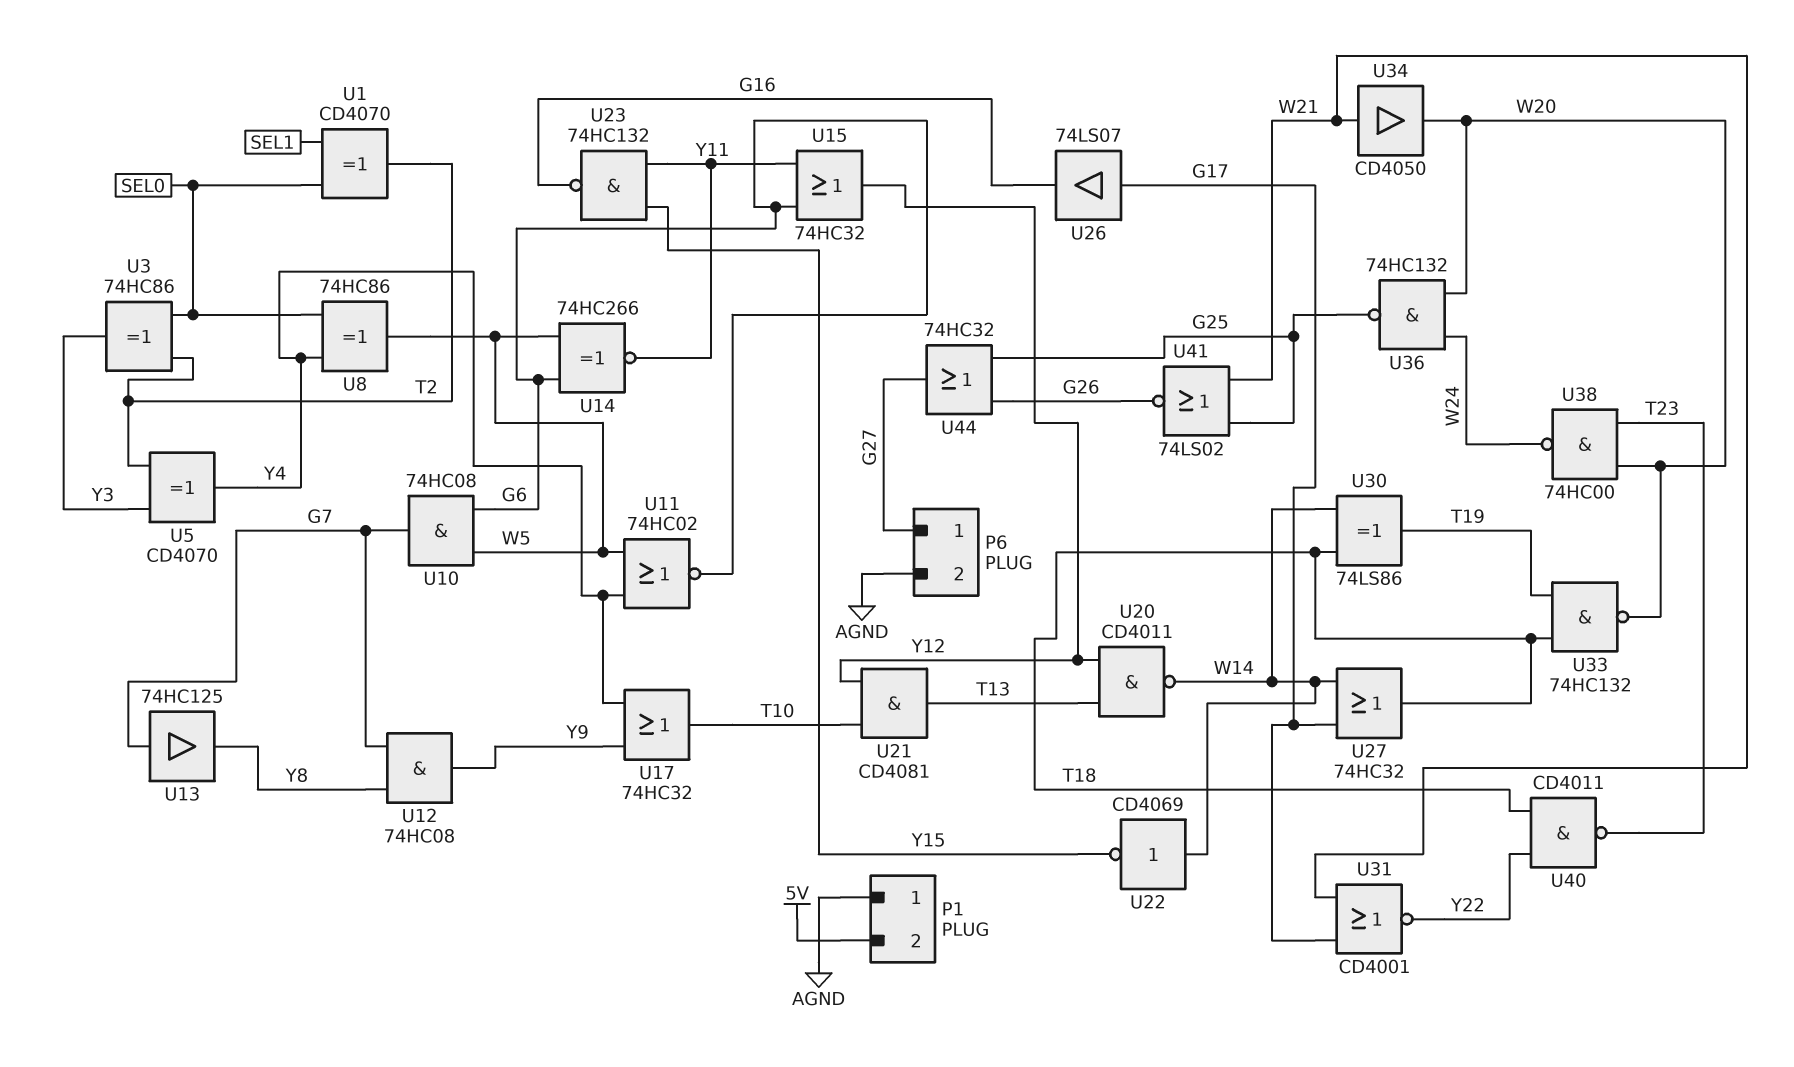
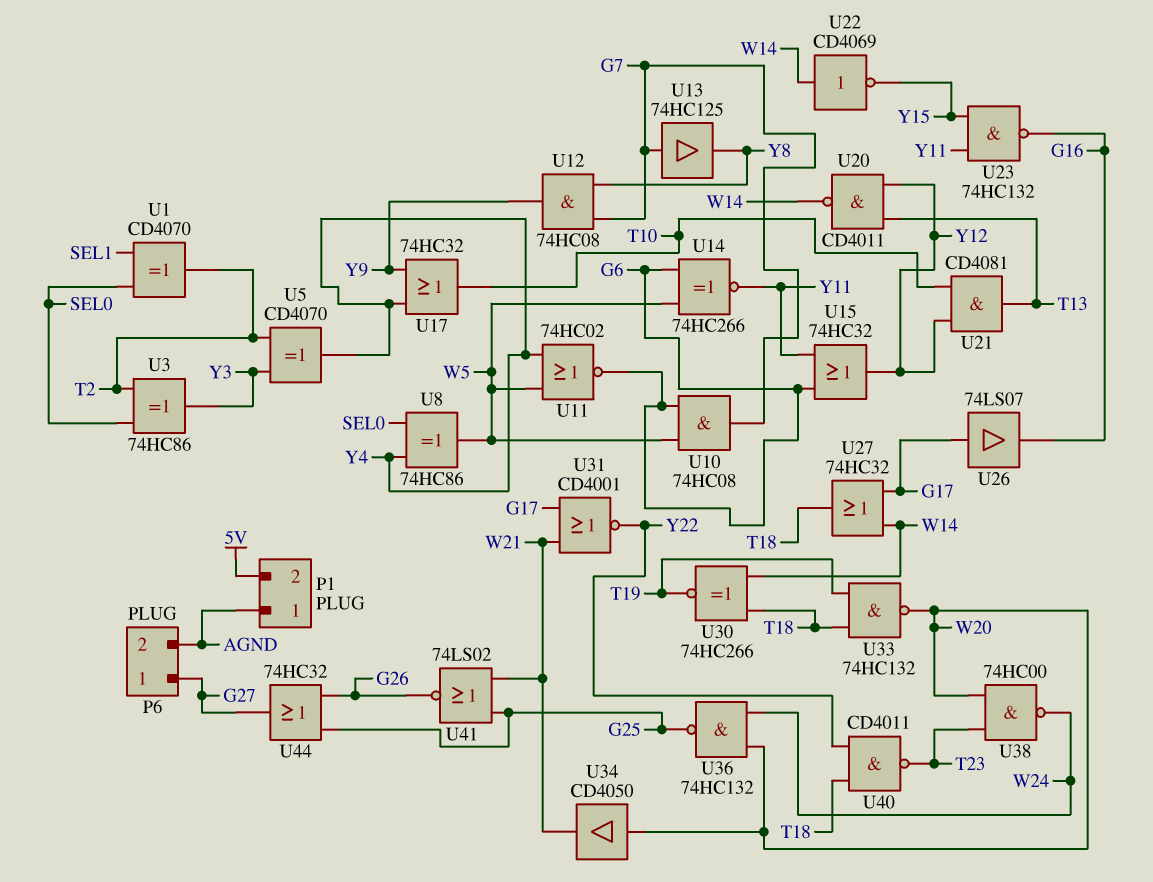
U30: XOR 74LS86 (in T18, in W14, out T19) -> XNOR 74HC266 (in T18, in W14, out T19)
U34: buffer CD4050 (in W21, out W20) -> buffer CD4050 (in W20, out W21)

